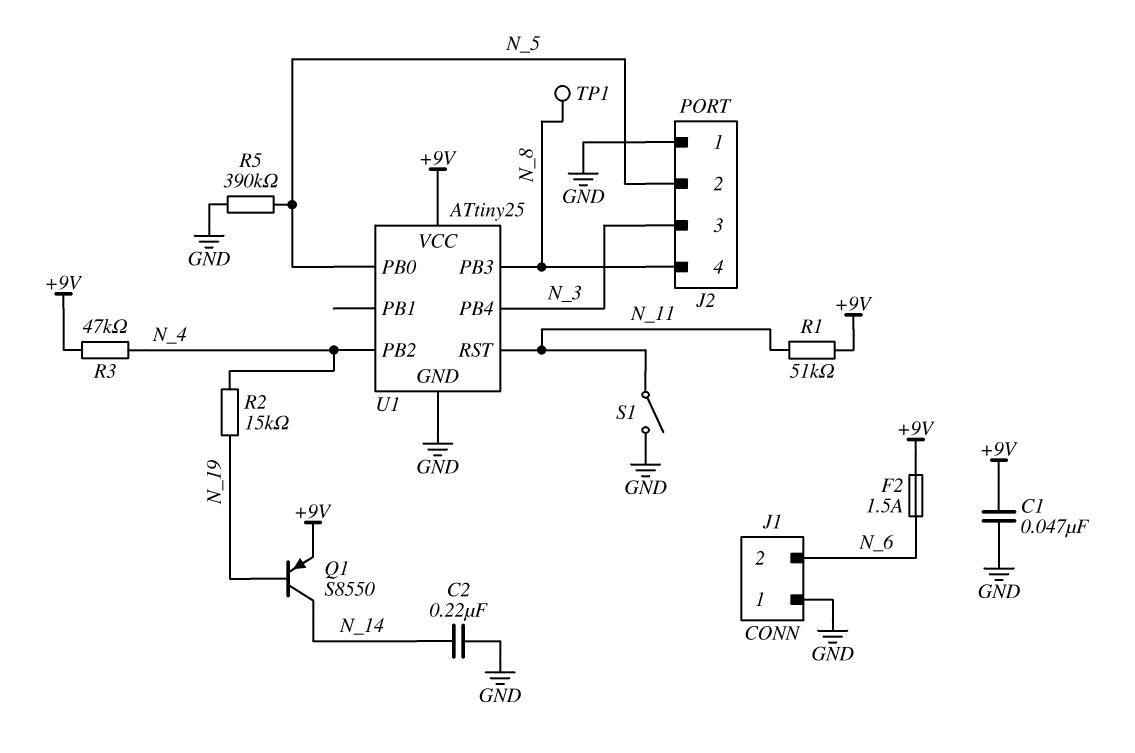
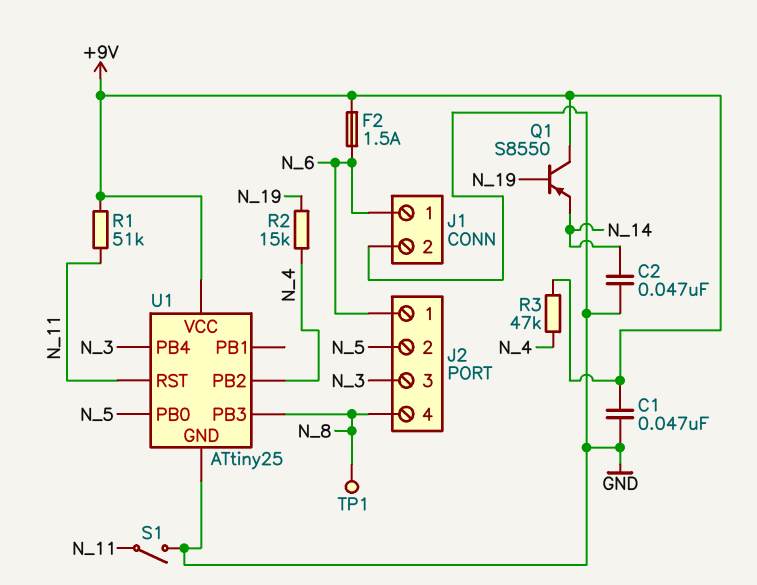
C2: 220nF (GND, N_14) -> 47nF (GND, N_14)
J1 pin 1: GND -> N_6
J1 pin 2: N_6 -> GND
J2 pin 1: GND -> N_6
Q1: PNP S8550 (B N_19, C N_14, E +9V) -> PNP S8550 (B N_19, C +9V, E N_14)
R5: 390k (GND, N_5) -> none

